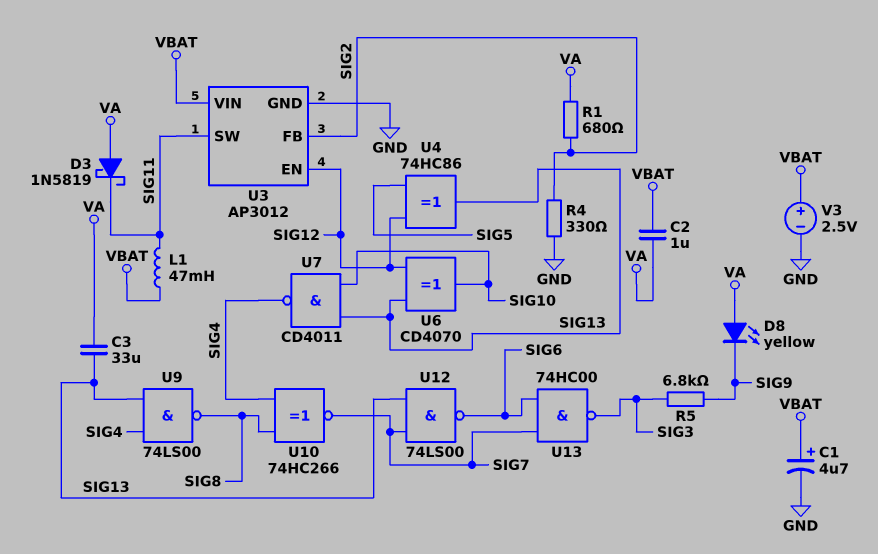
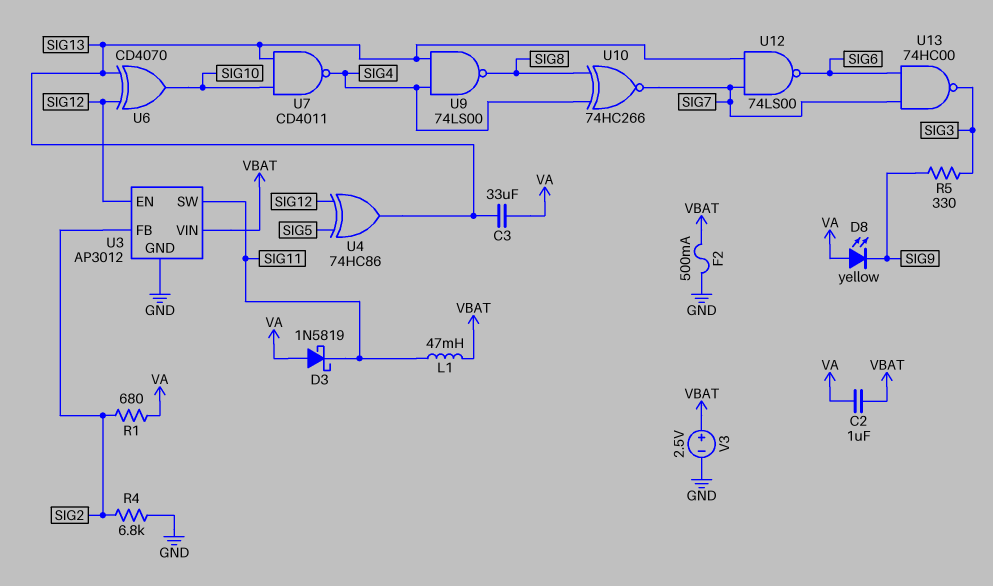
C1: 4.7uF (plus VBAT, minus GND) -> none
F2: none -> 500mA (GND, VBAT)
R4: 330 (GND, SIG2) -> 6.8k (GND, SIG2)
R5: 6.8k (SIG3, SIG9) -> 330 (SIG3, SIG9)

